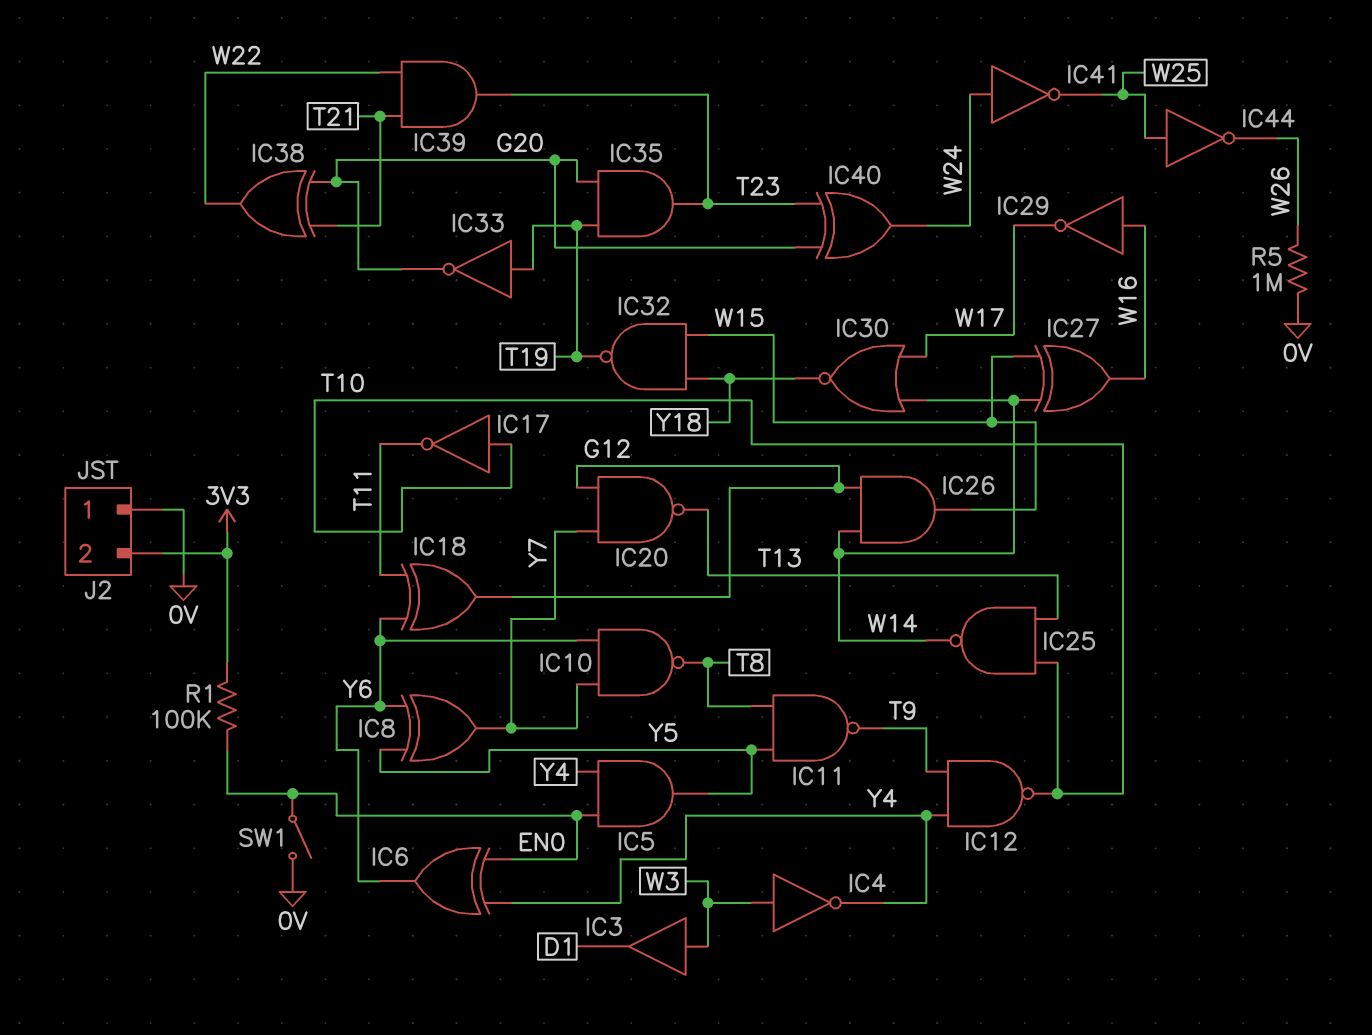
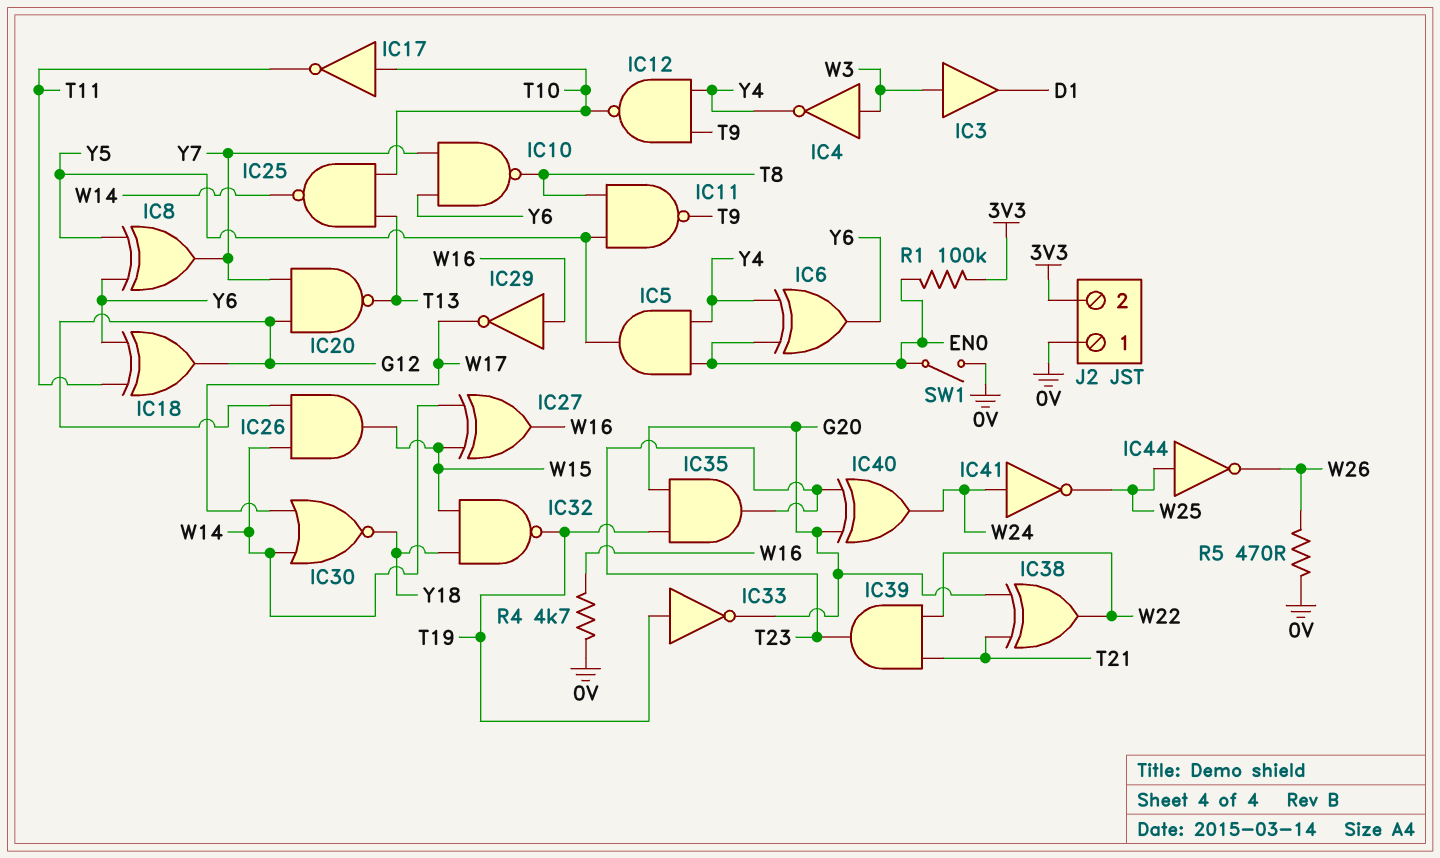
R4: none -> 4.7k (0V, W16)
R5: 1M (0V, W26) -> 470 (0V, W26)

